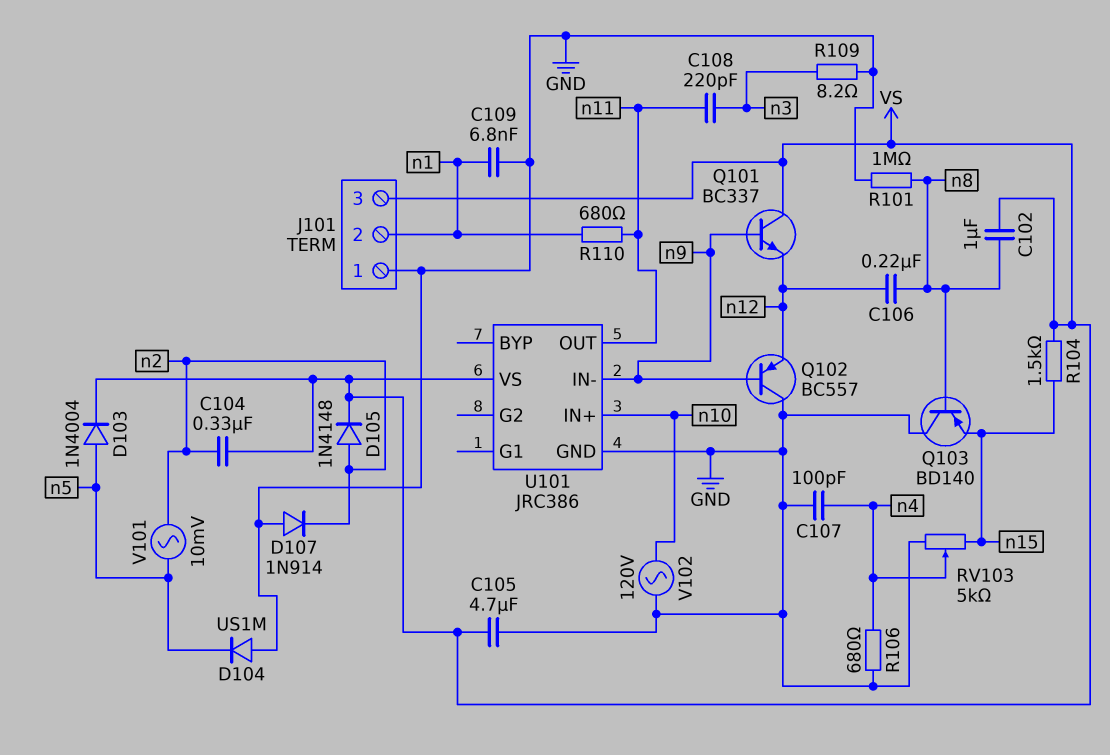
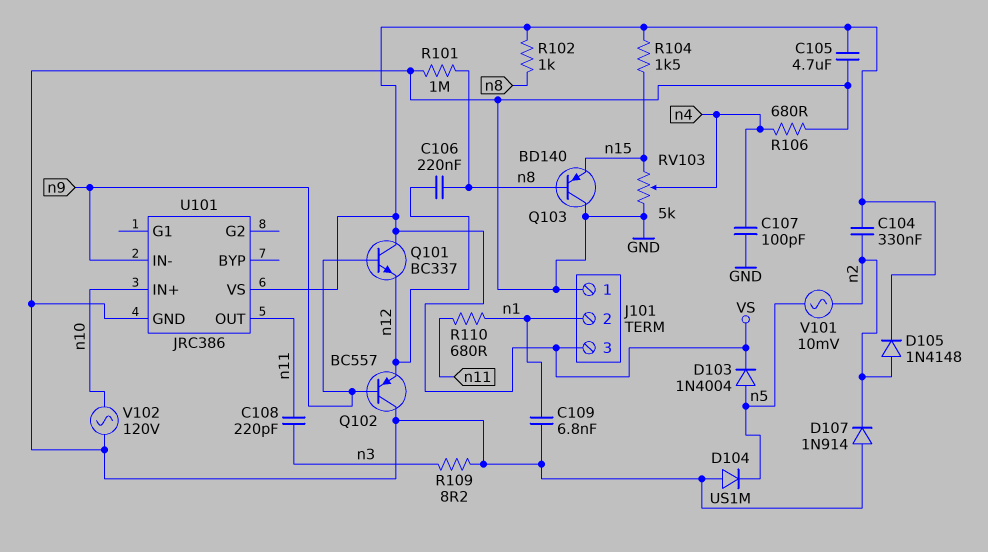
C102: 1uF (VS, n8) -> none
R102: none -> 1k (VS, n8)

